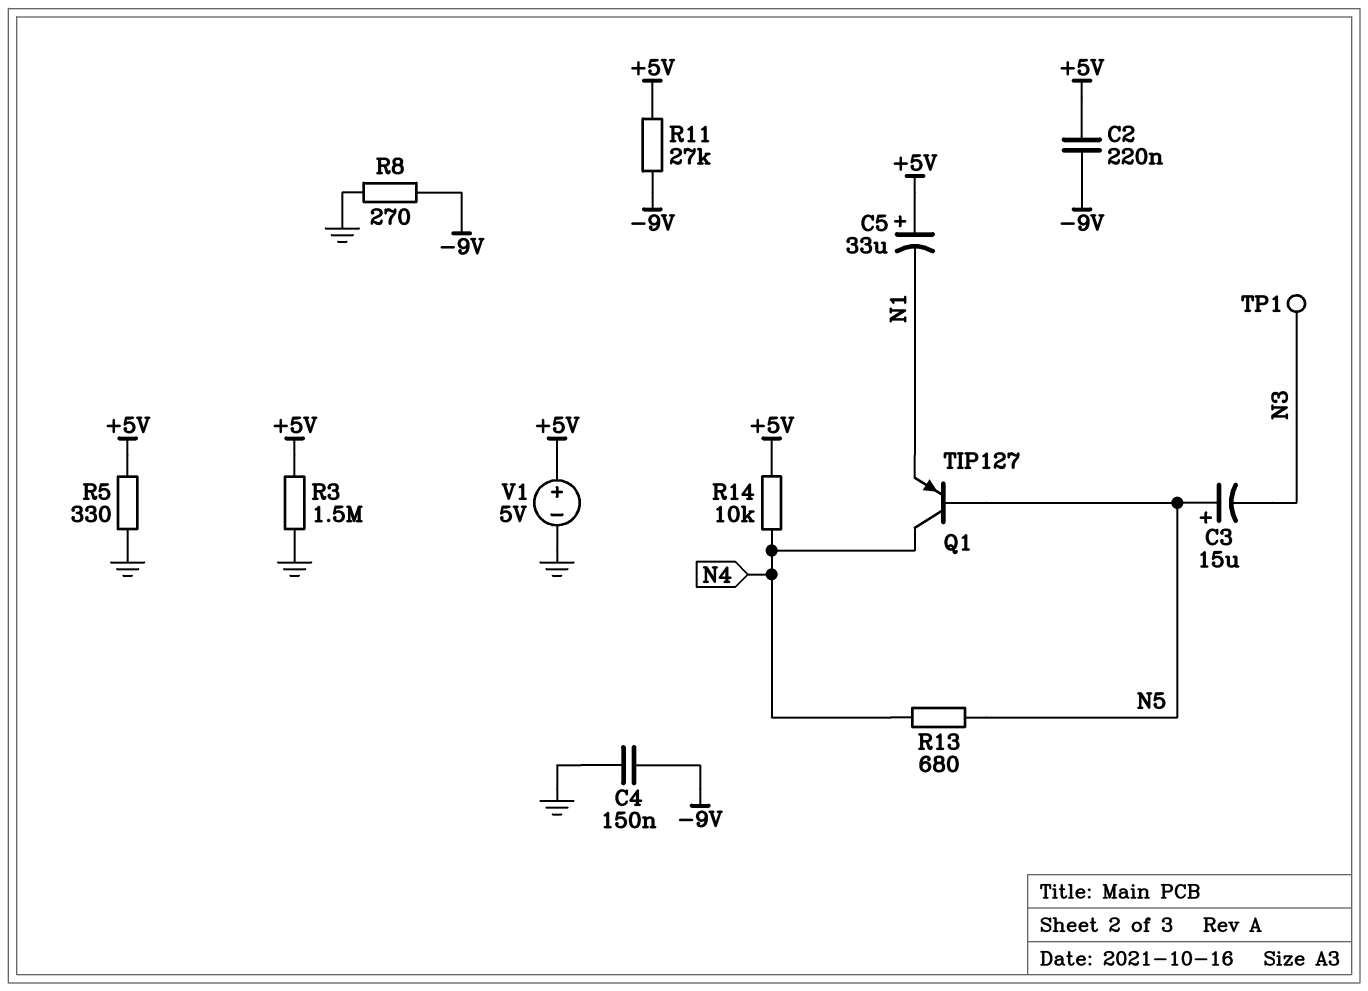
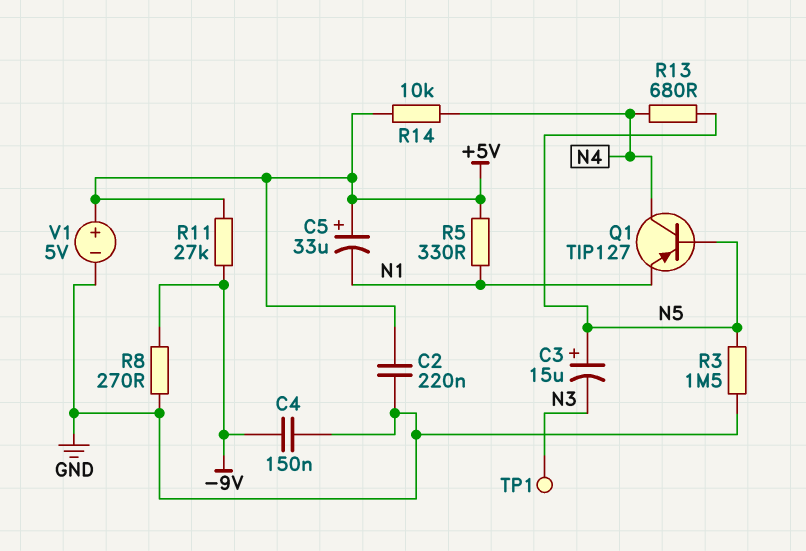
C2: 220nF (+5V, -9V) -> 220nF (+5V, GND)
R3: 1.5M (+5V, GND) -> 1.5M (GND, N5)
R5: 330 (+5V, GND) -> 330 (+5V, N1)

